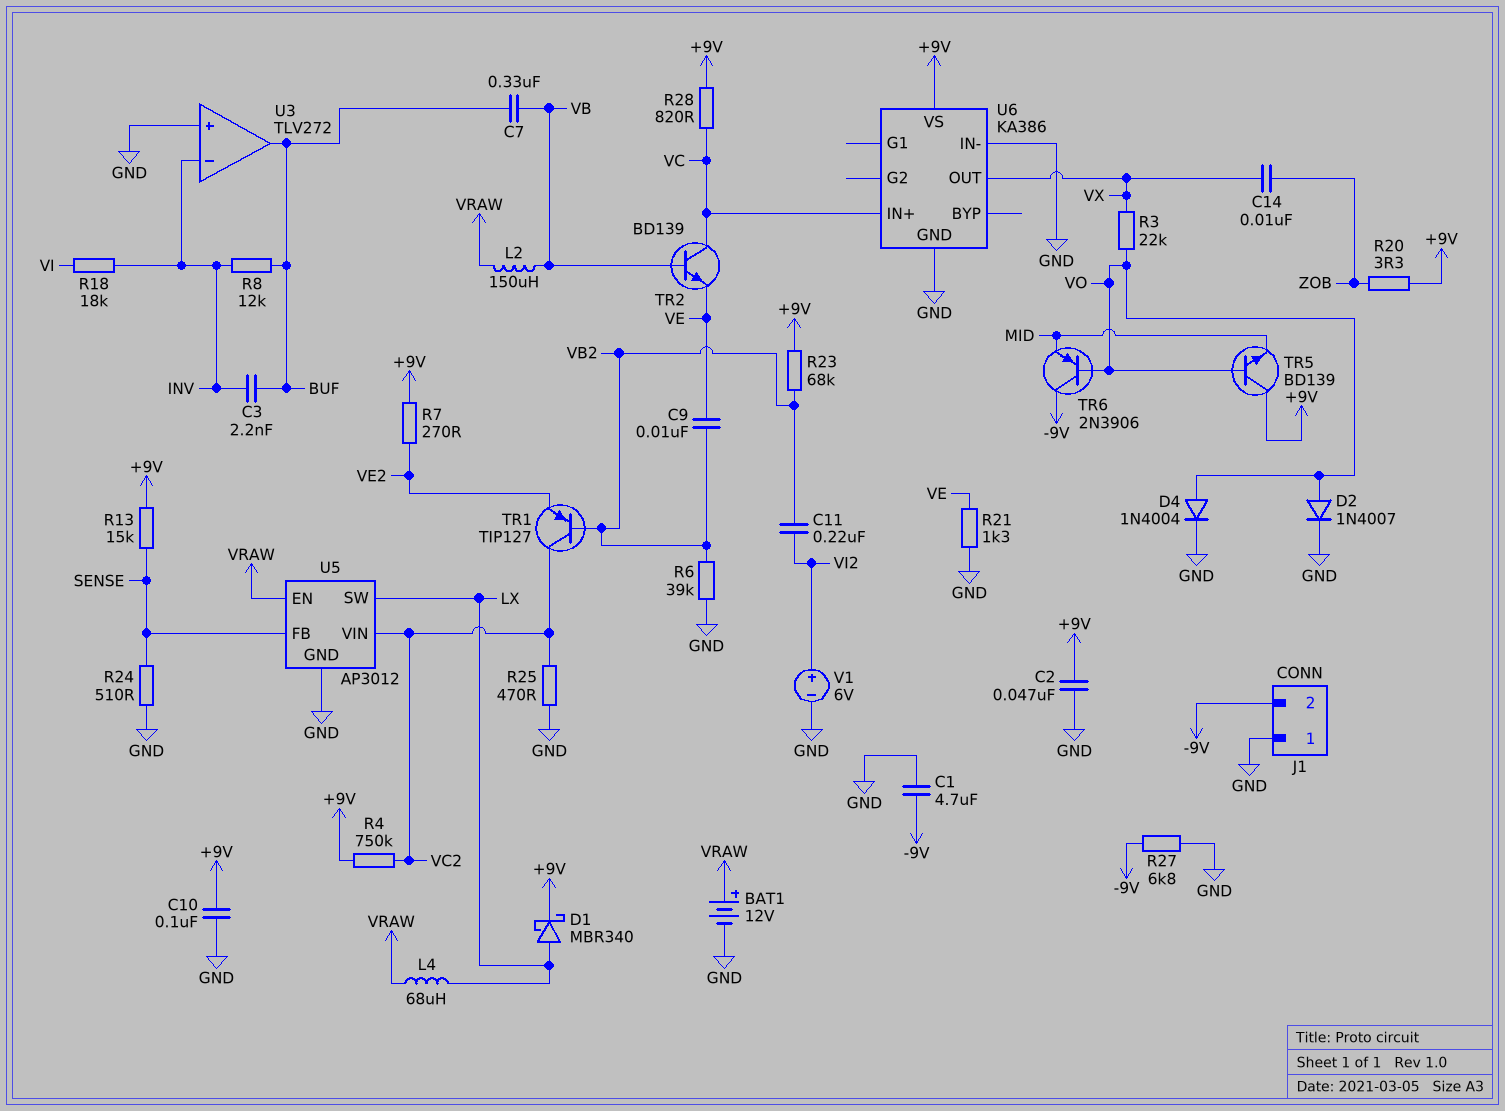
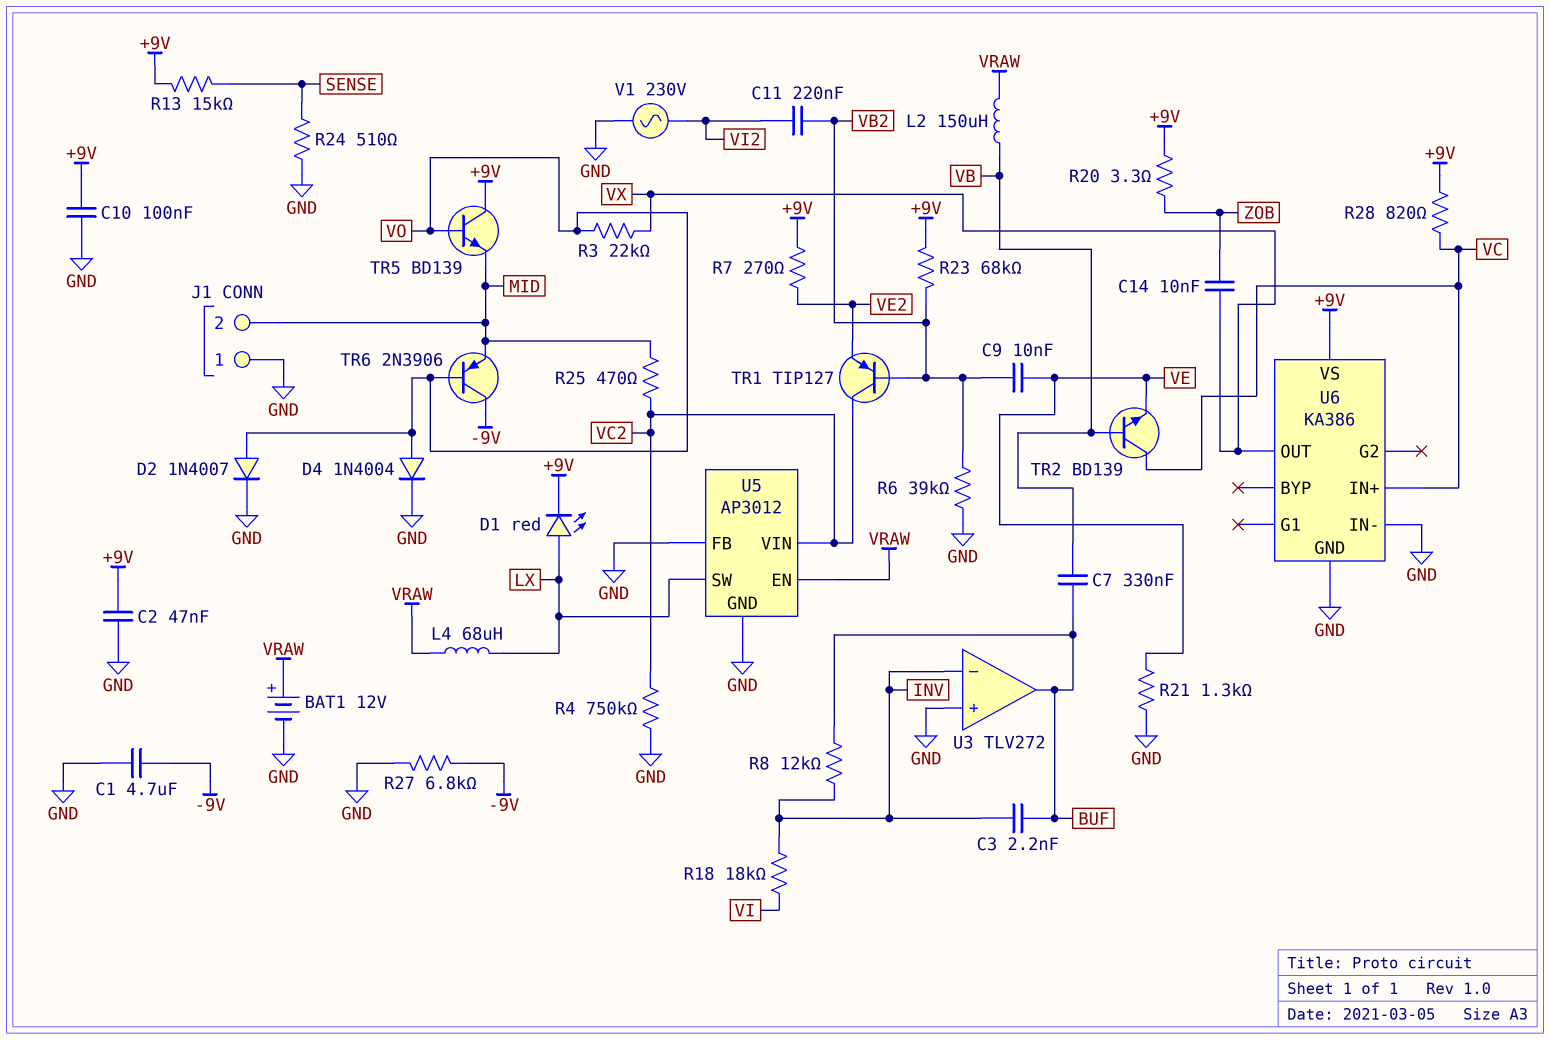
D1: schottky MBR340 (A LX, K +9V) -> LED red (A LX, K +9V)
J1 pin 2: -9V -> MID
R4: 750k (+9V, VC2) -> 750k (GND, VC2)
R25: 470 (GND, VC2) -> 470 (MID, VC2)
U5 pin FB: SENSE -> GND
V1: 6V (plus VI2, minus GND) -> AC 230V (GND, VI2)

